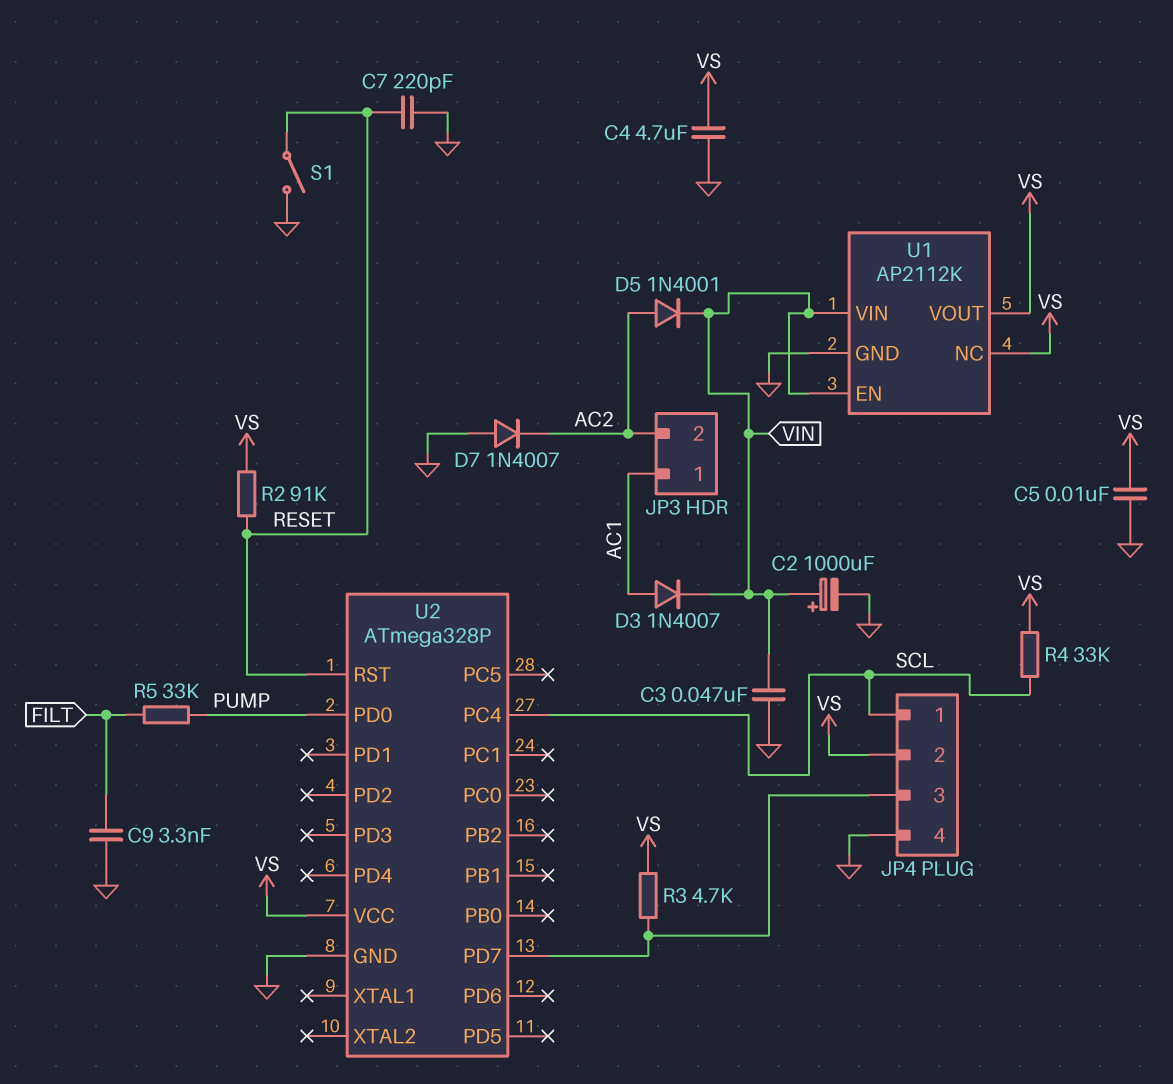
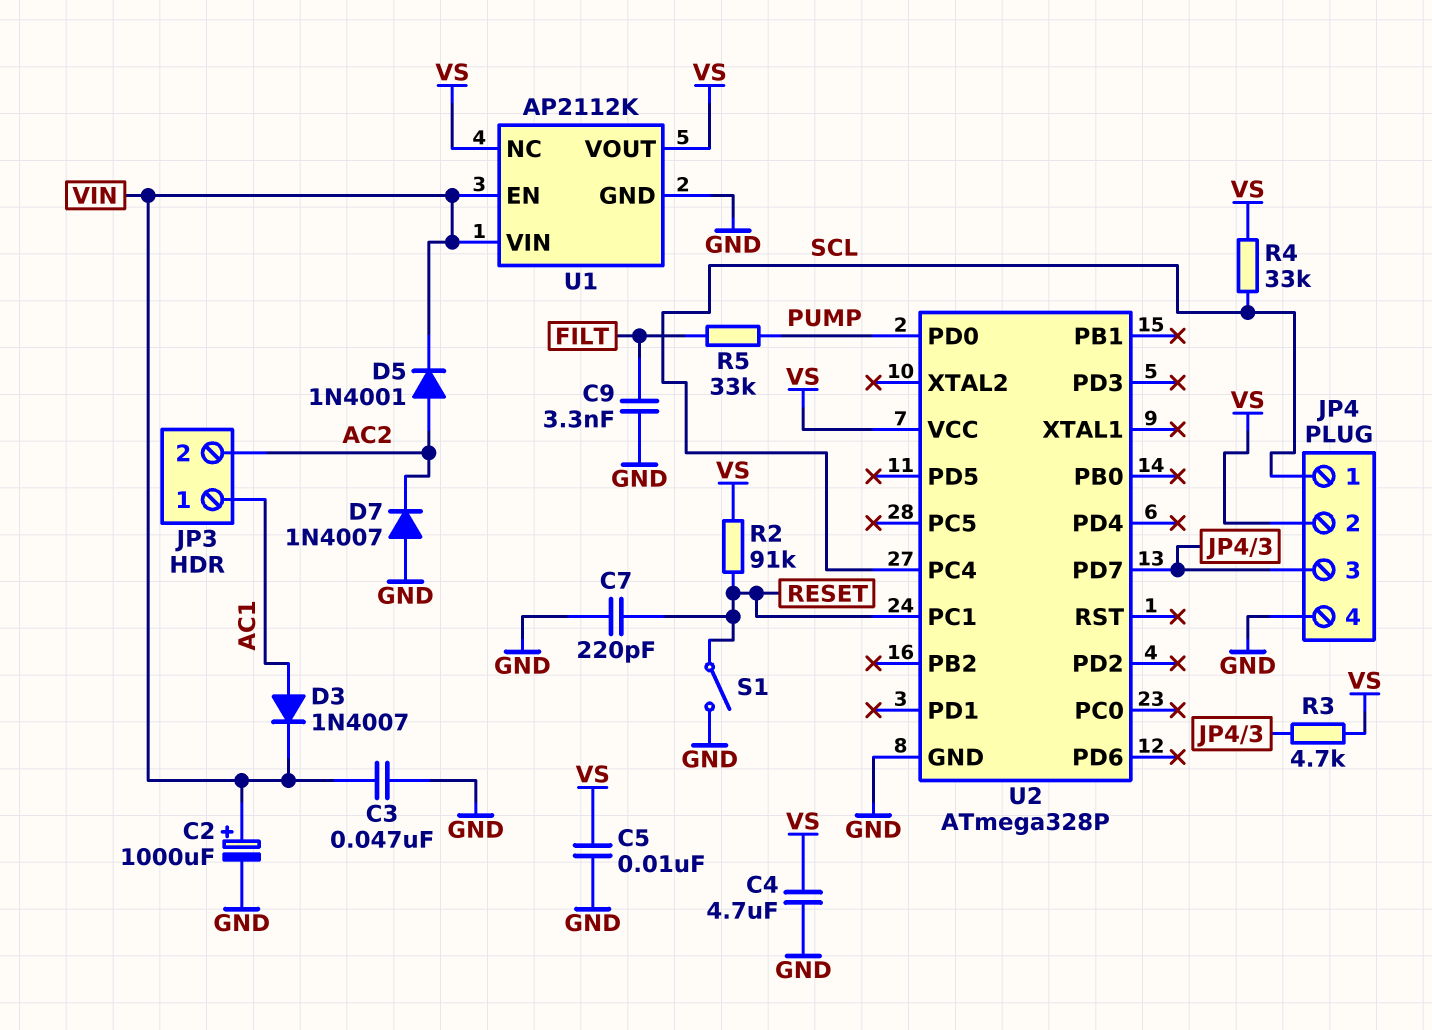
U2 pin PC1: none -> RESET
U2 pin RST: RESET -> none

